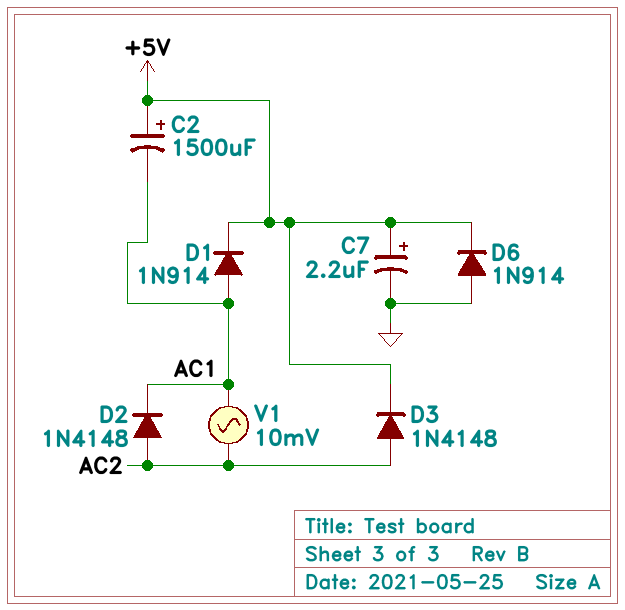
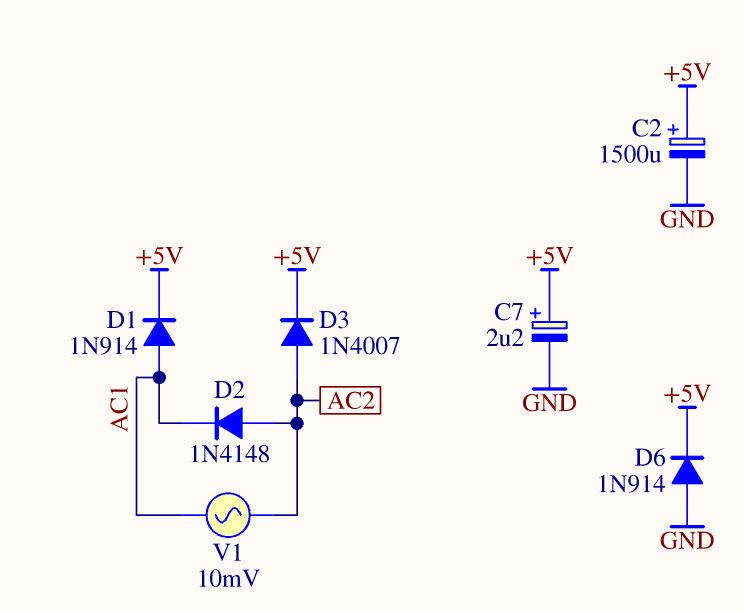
C2: 1500uF (plus +5V, minus AC1) -> 1500uF (plus +5V, minus GND)
D3: diode 1N4148 (A AC2, K +5V) -> diode 1N4007 (A AC2, K +5V)

